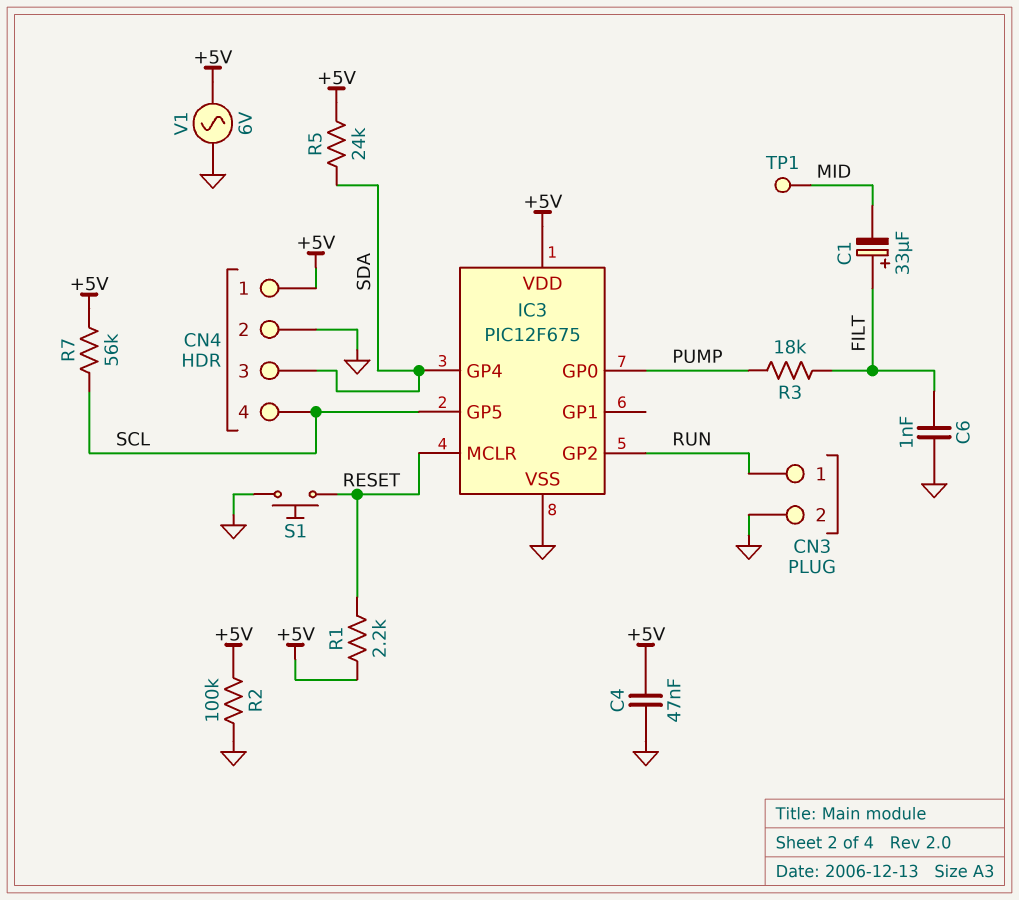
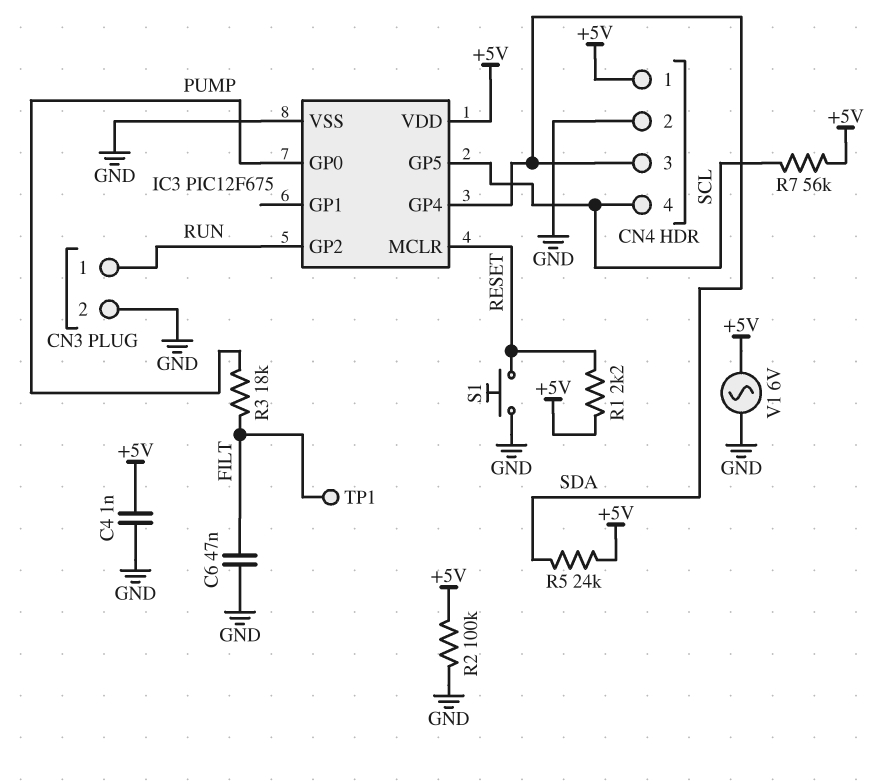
C1: 33uF (plus FILT, minus MID) -> none
C4: 47nF (+5V, GND) -> 1nF (+5V, GND)
C6: 1nF (FILT, GND) -> 47nF (FILT, GND)
TP1: test point (MID) -> test point (FILT)

